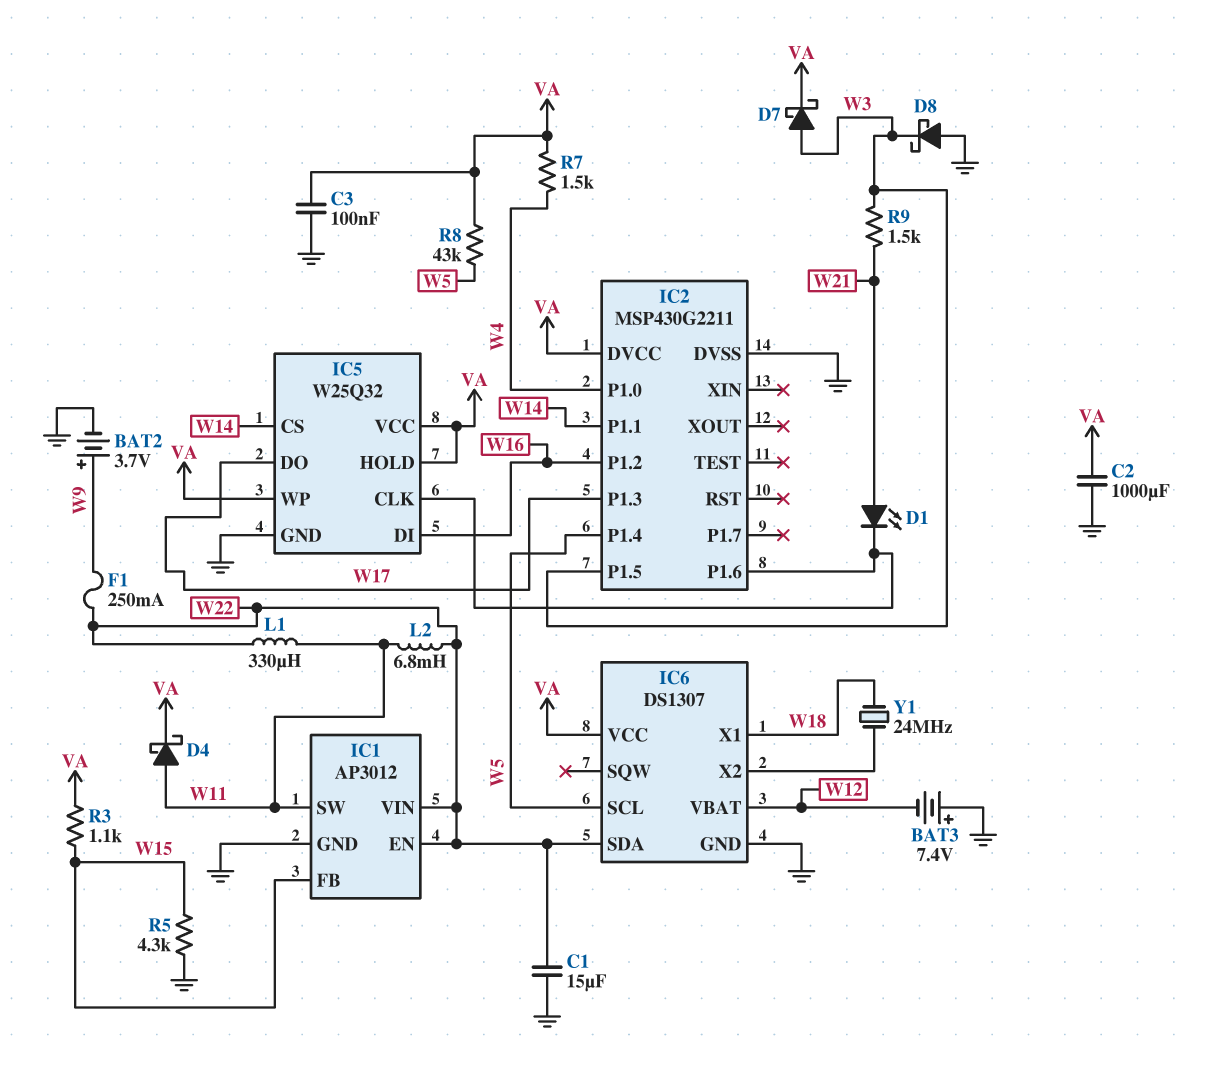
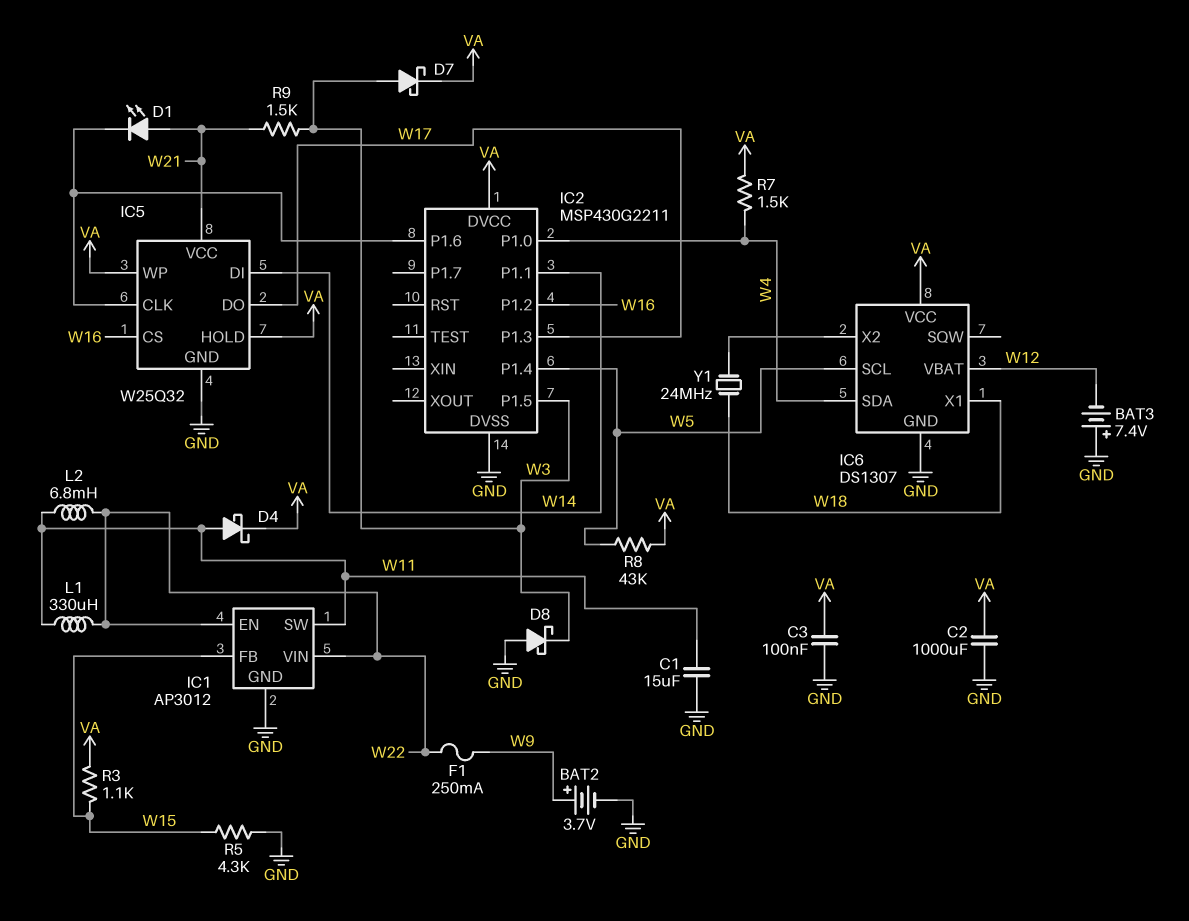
C1: 15uF (GND, W22) -> 15uF (GND, W11)
IC5 pin CS: W14 -> W16
IC5 pin DI: W16 -> W14
IC5 pin VCC: VA -> W21
IC6 pin SDA: W22 -> W4

